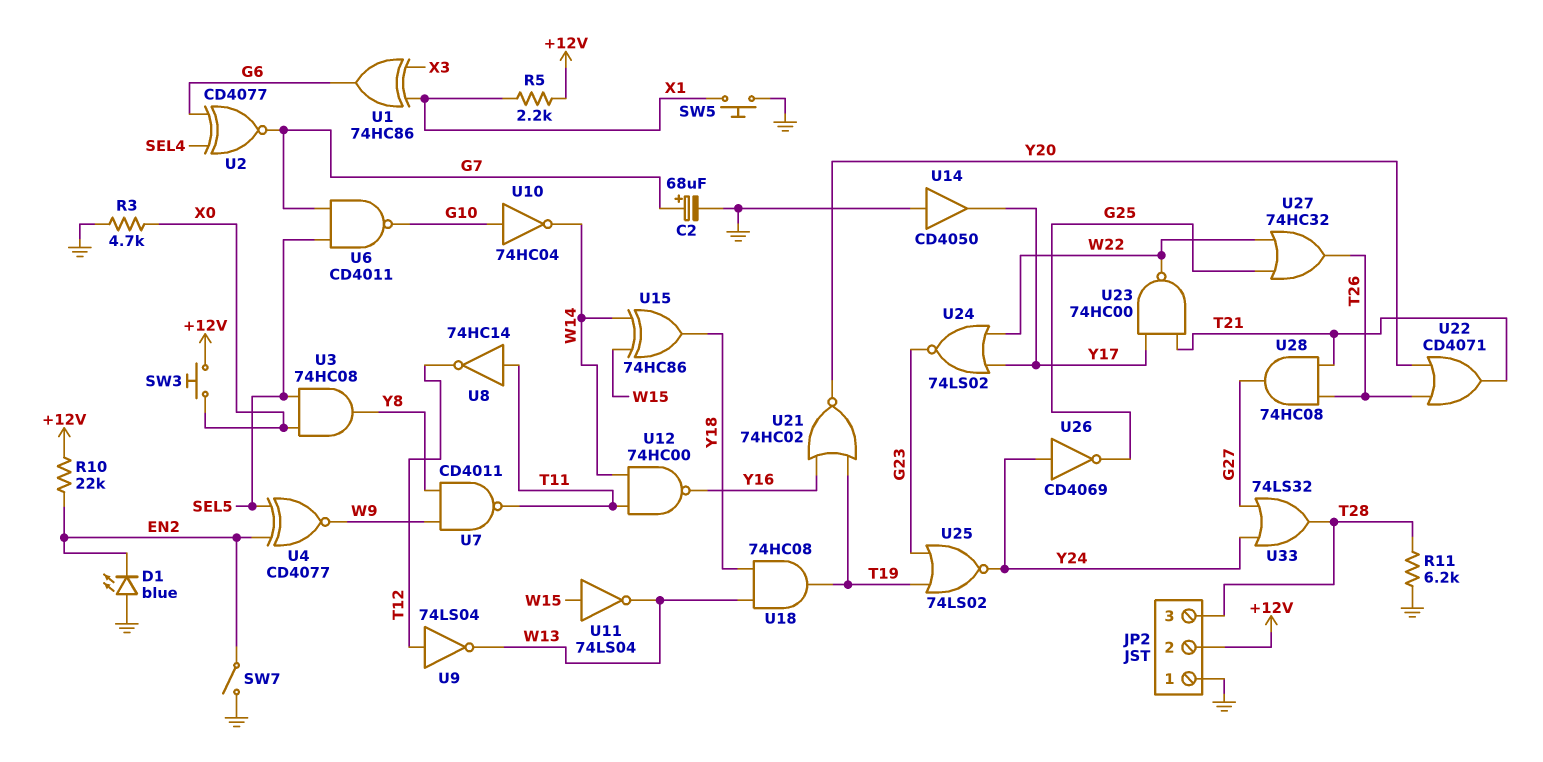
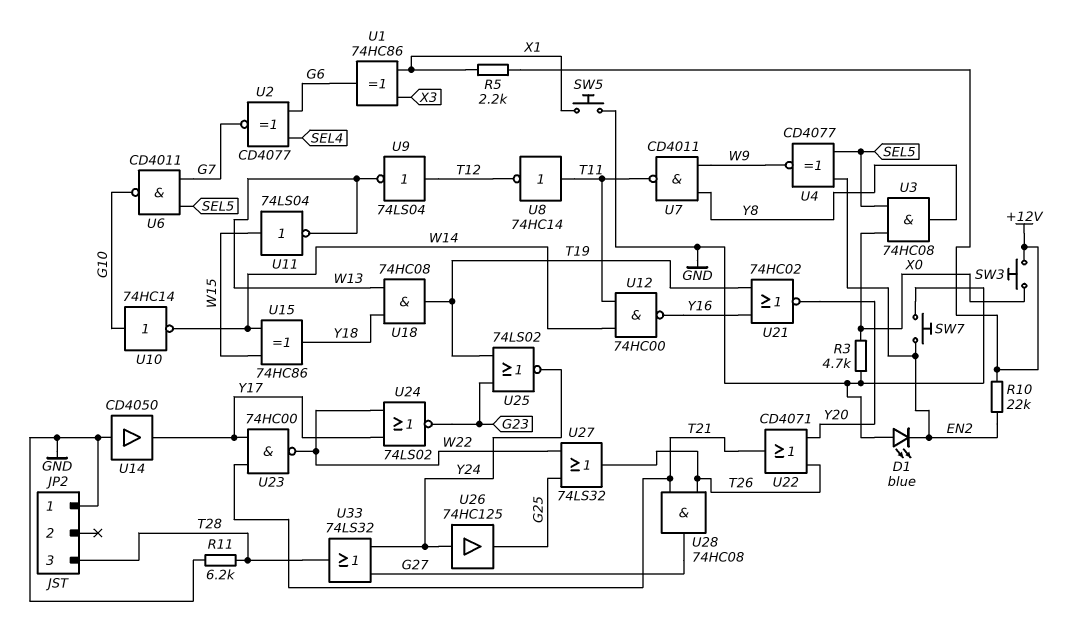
C2: 68uF (plus G7, minus GND) -> none
JP2 pin 2: +12V -> none
SW7: switch (EN2, GND) -> button (EN2, GND)
U10: NOT 74HC04 (in G10, out W14) -> NOT 74HC14 (in G10, out W14)
U26: NOT CD4069 (in Y24, out G25) -> buffer 74HC125 (in Y24, out G25)
U27: OR 74HC32 (in G25, in W22, out T26) -> OR 74LS32 (in G25, in W22, out T26)

